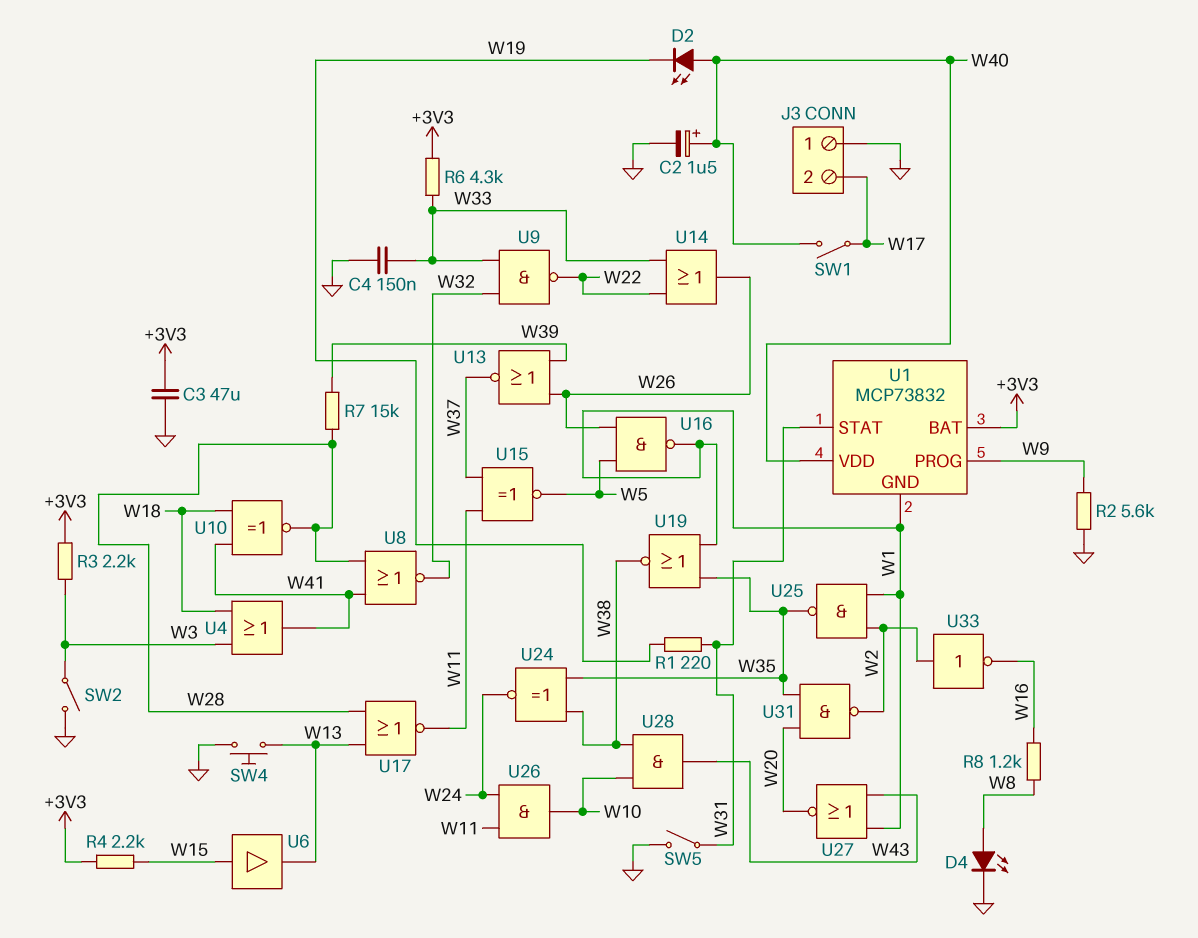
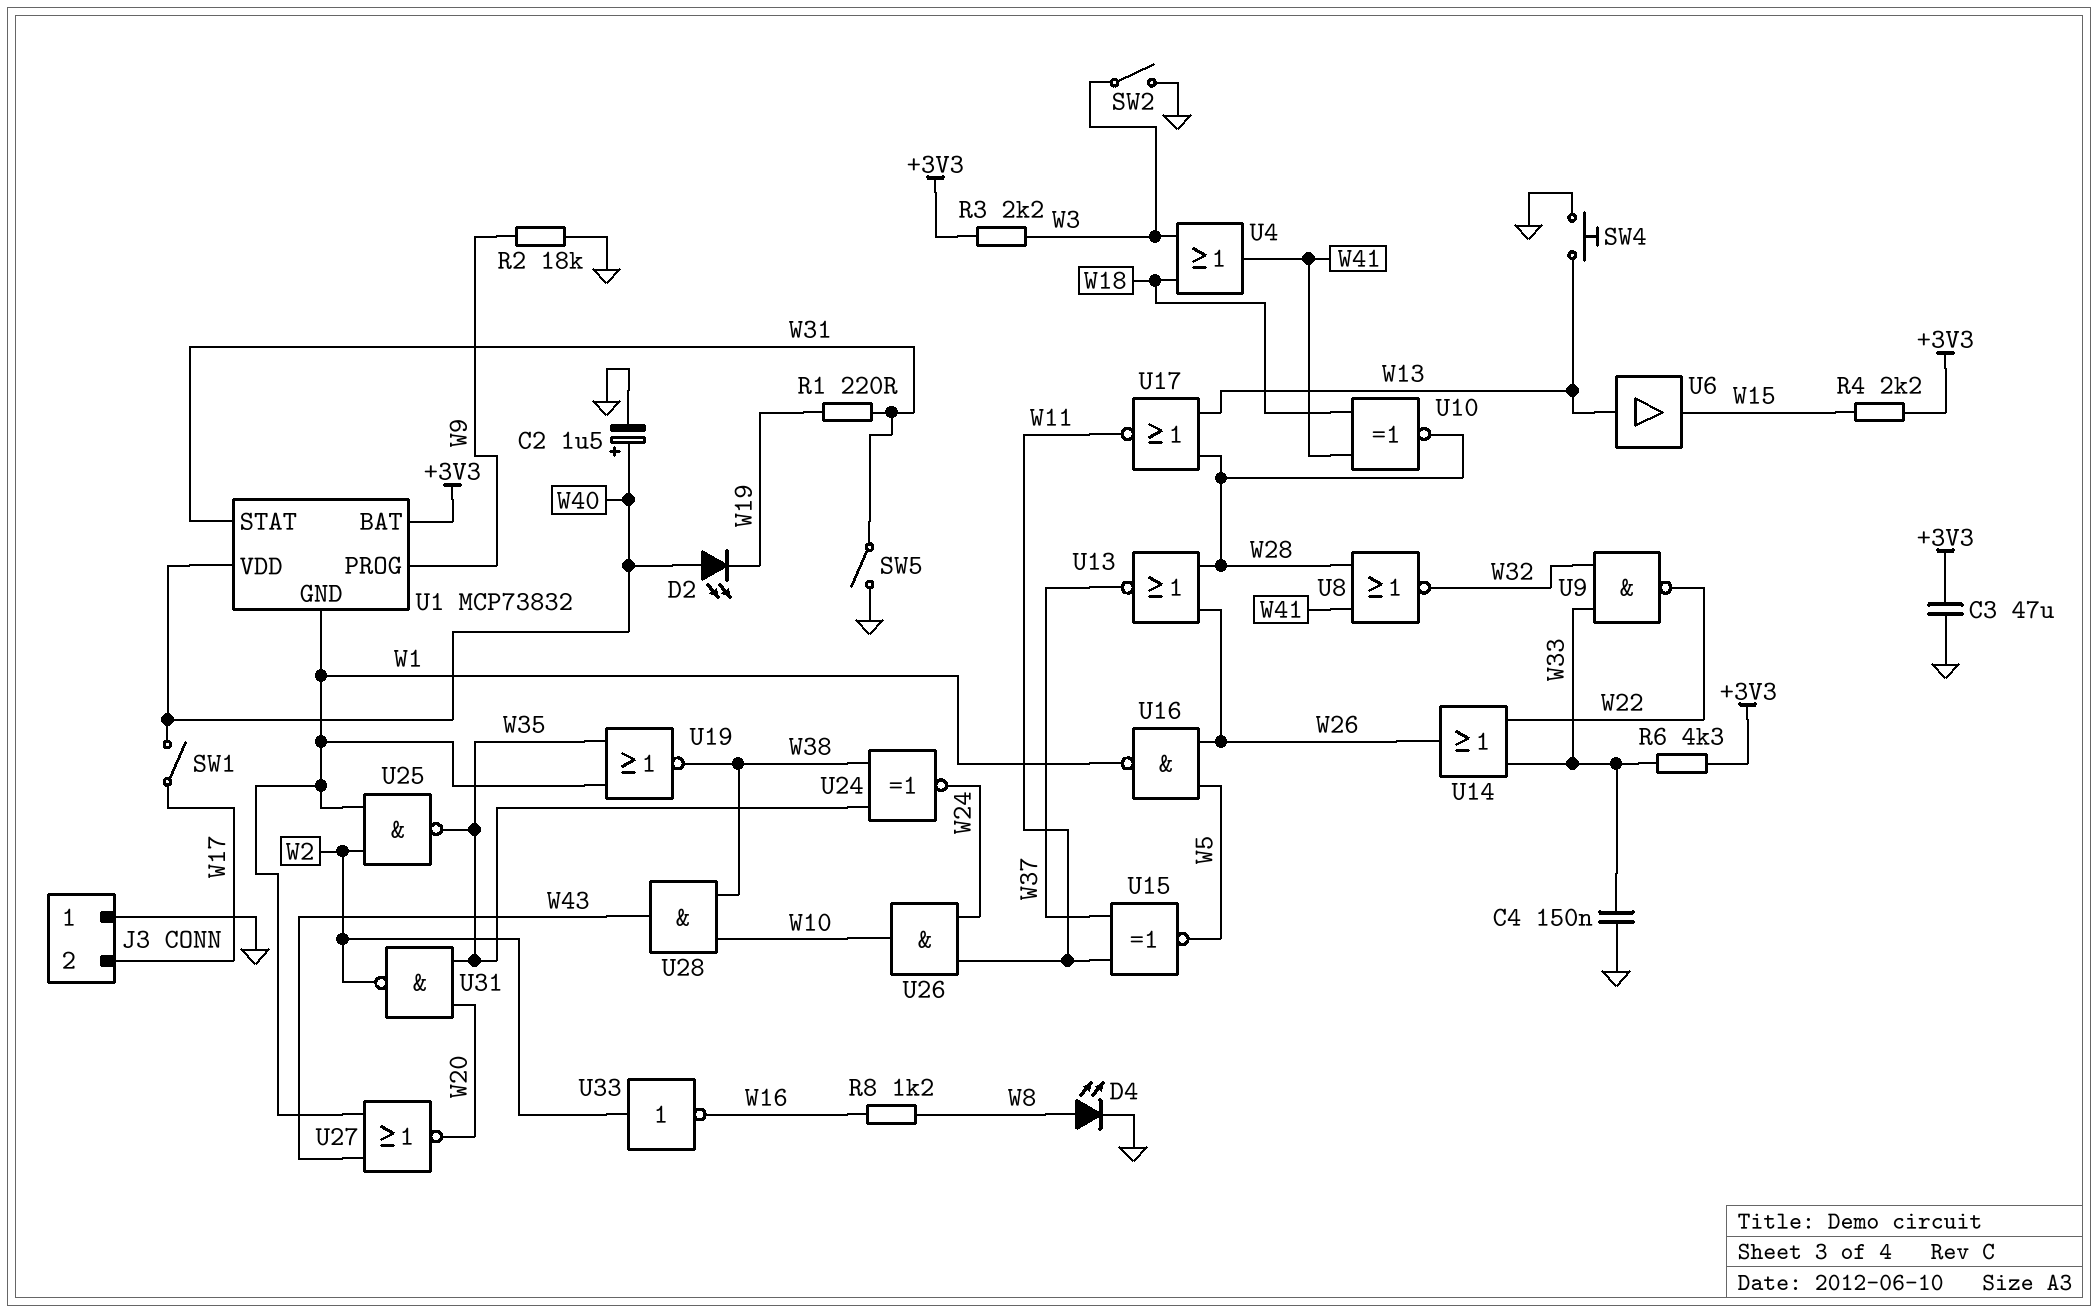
R2: 5.6k (GND, W9) -> 18k (GND, W9)
R7: 15k (W28, W39) -> none
U6: buffer (in W15, out W13) -> buffer (in W13, out W15)
U13: NOR (in W26, in W39, out W37) -> NOR (in W26, in W28, out W37)

